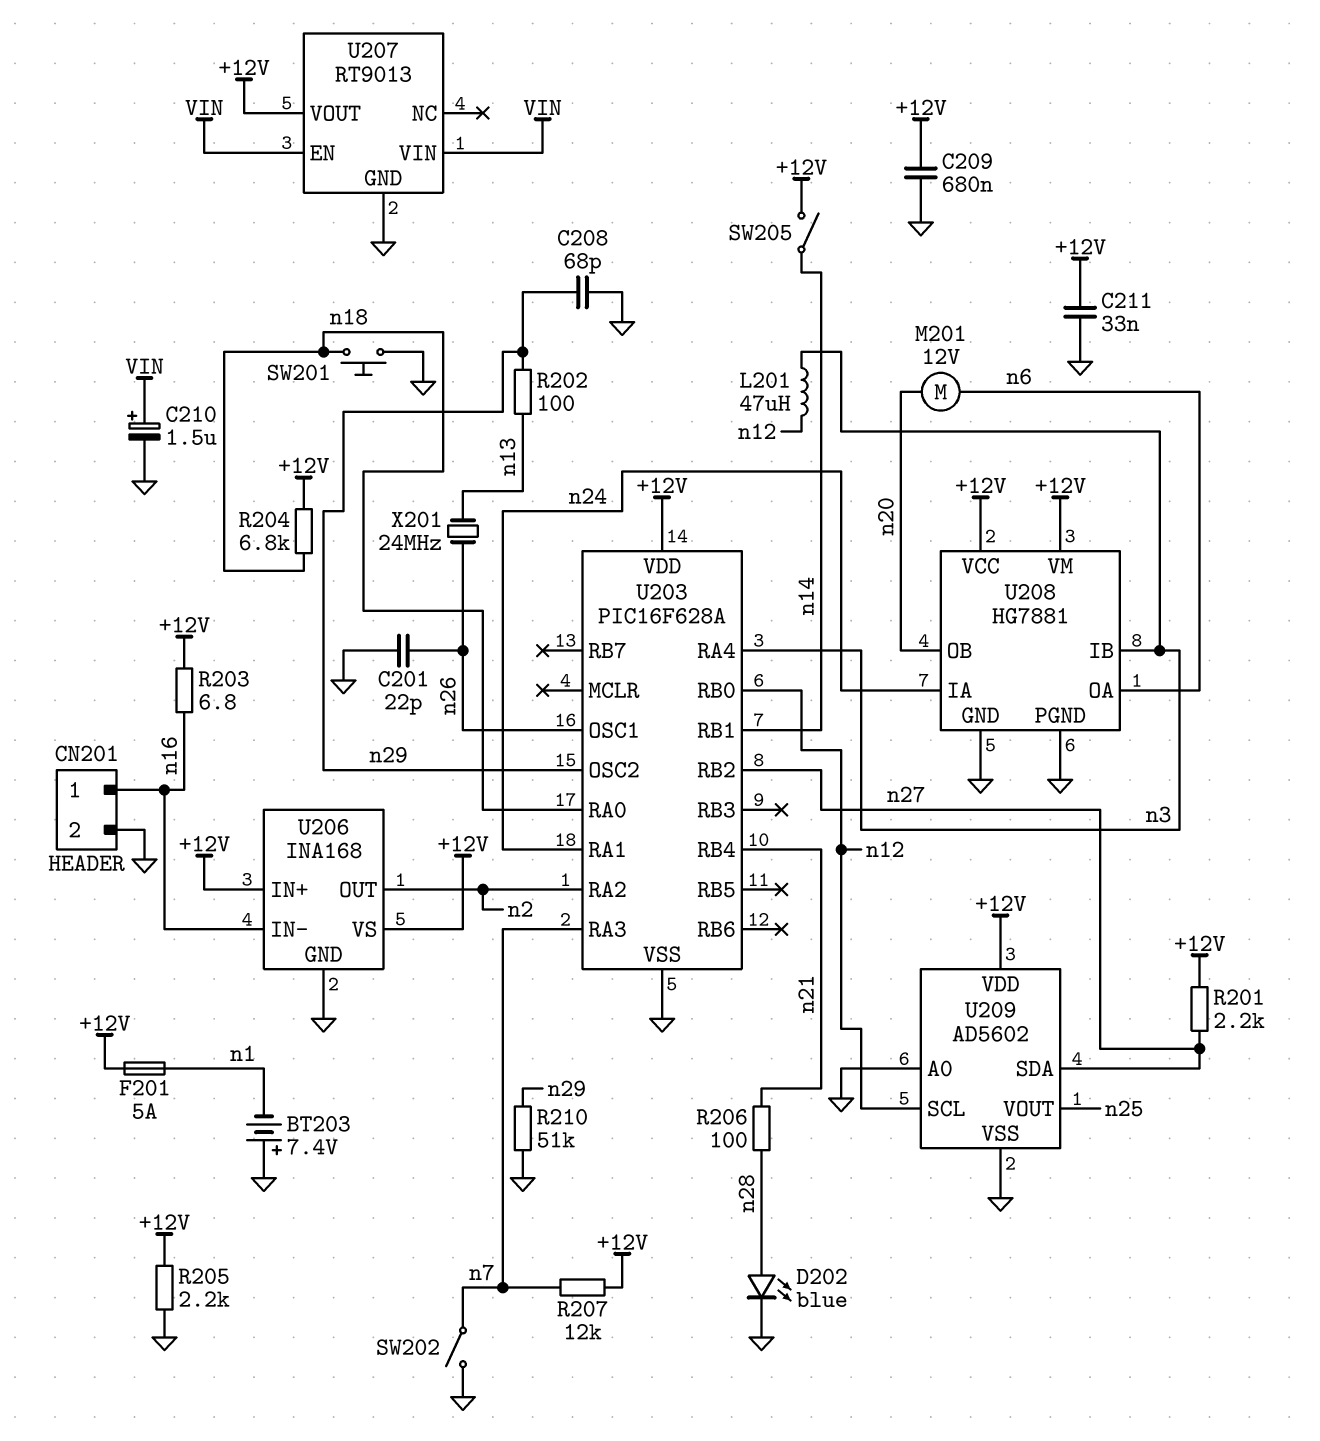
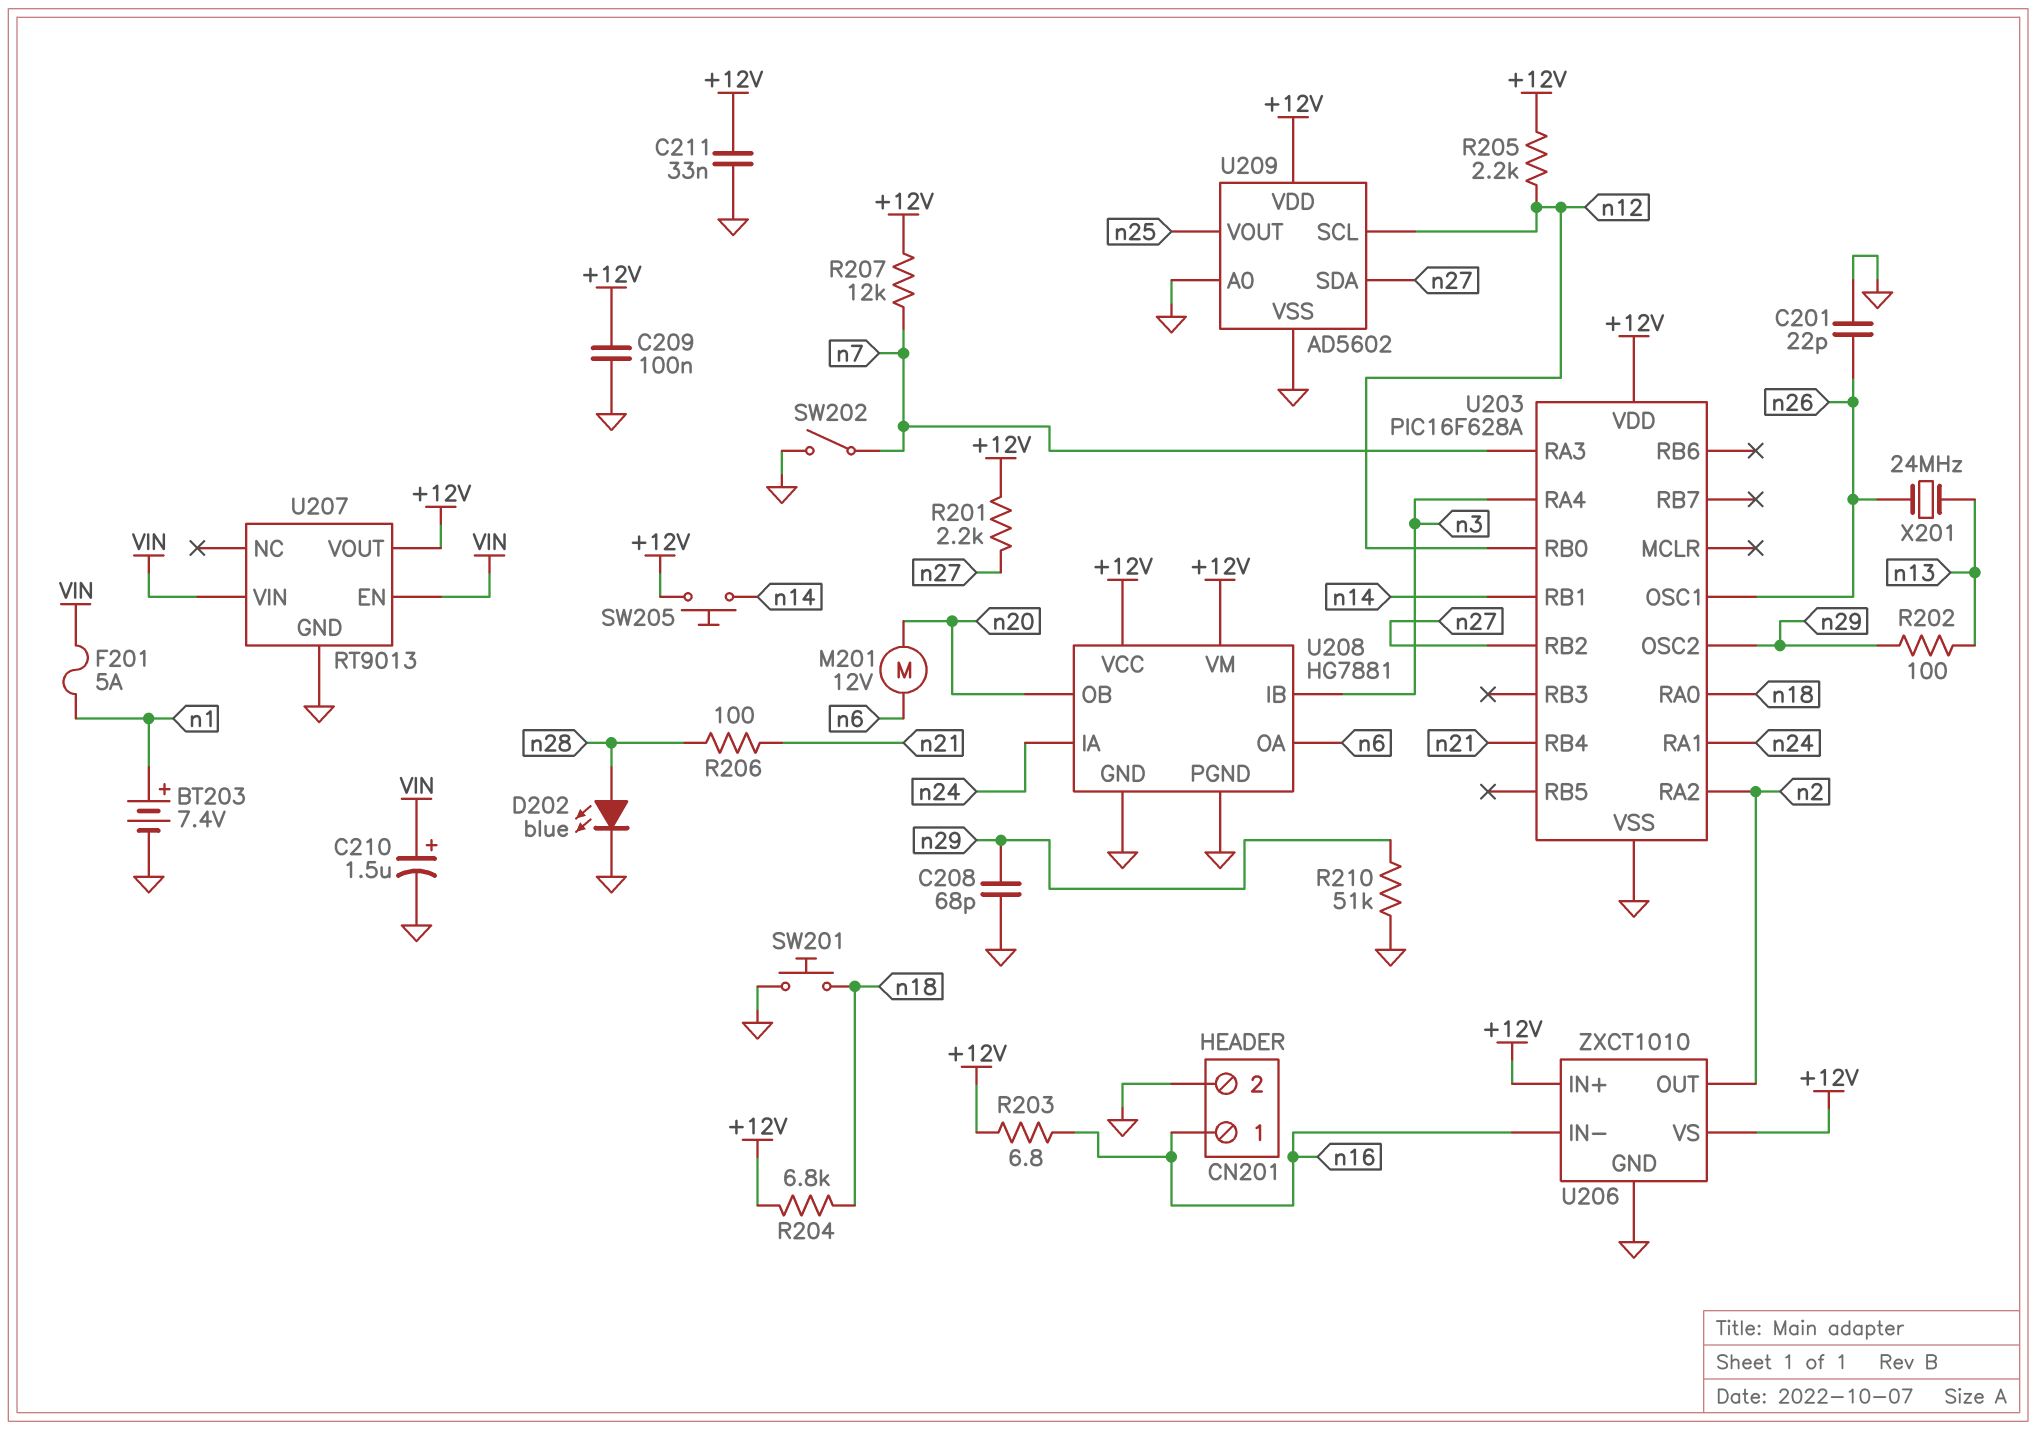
BT203: 7.4V (plus GND, minus n1) -> 7.4V (plus n1, minus GND)
C209: 680nF (+12V, GND) -> 100nF (+12V, GND)
F201: 5A (+12V, n1) -> 5A (VIN, n1)
L201: 47uH (n3, n12) -> none
R205: 2.2k (+12V, GND) -> 2.2k (+12V, n12)
SW205: switch (+12V, n14) -> button (+12V, n14)
U206: INA168 -> ZXCT1010

